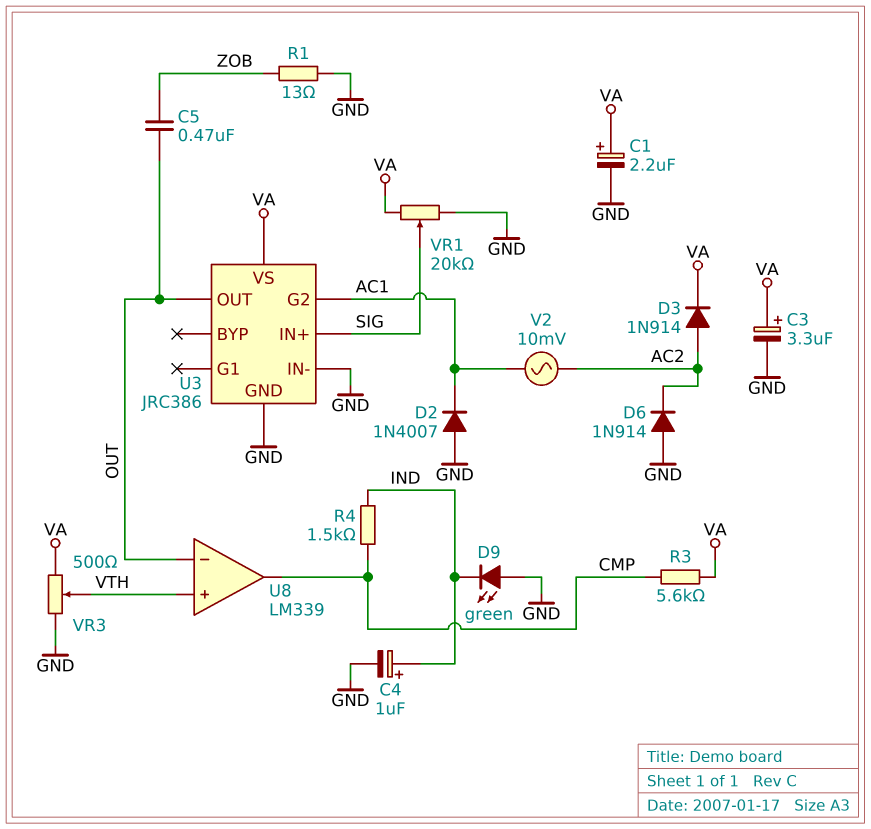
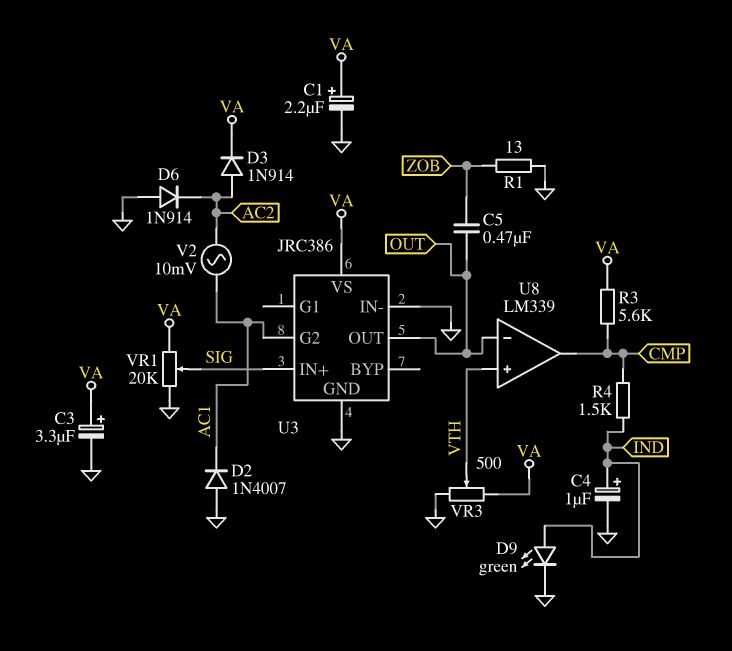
D9: LED green (A GND, K IND) -> LED green (A IND, K GND)

